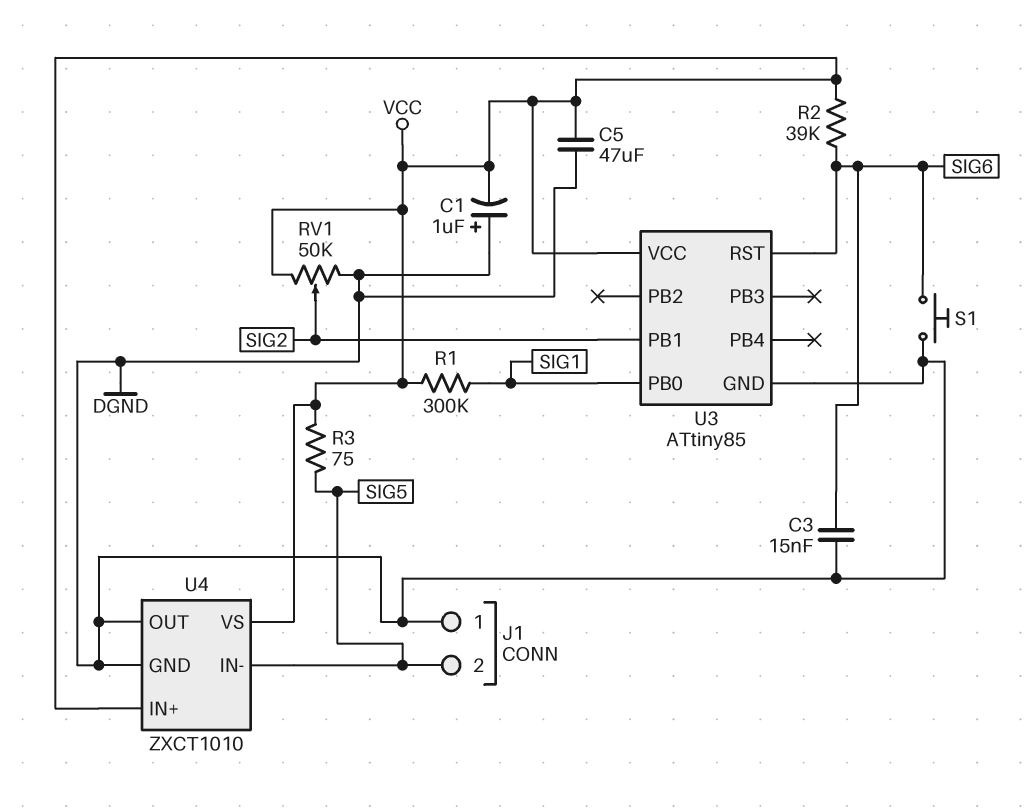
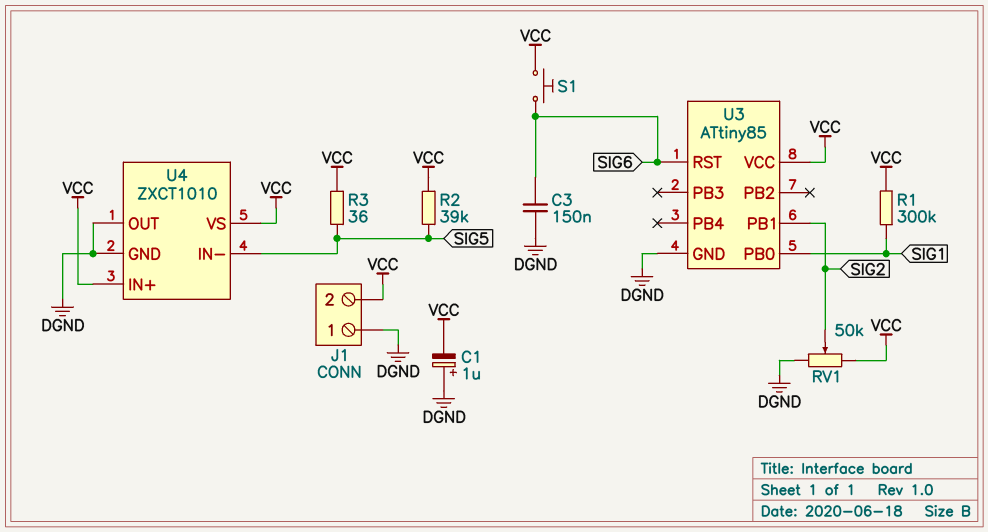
C3: 15nF (DGND, SIG6) -> 150nF (DGND, SIG6)
C5: 47uF (DGND, VCC) -> none
J1 pin 2: SIG5 -> VCC
R2: 39k (SIG6, VCC) -> 39k (SIG5, VCC)
R3: 75 (SIG5, VCC) -> 36 (SIG5, VCC)
S1: button (DGND, SIG6) -> button (SIG6, VCC)

